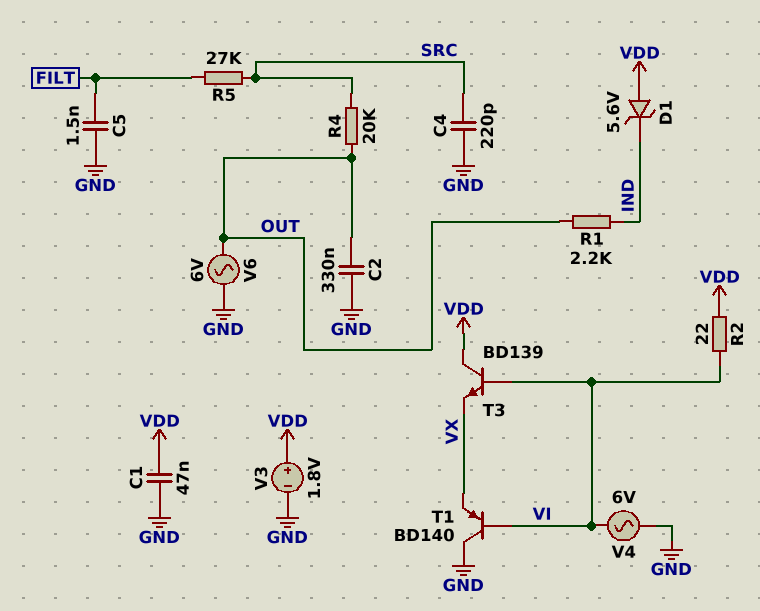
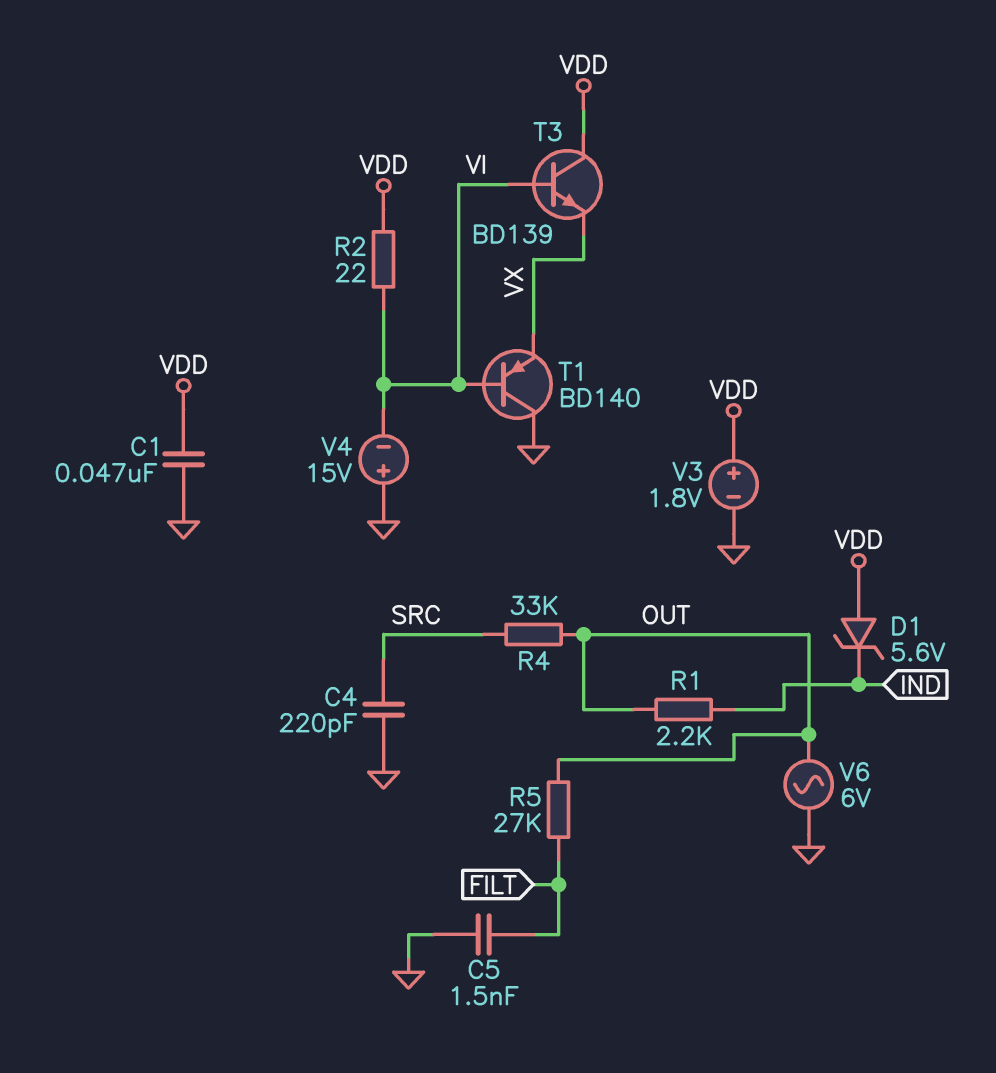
C2: 330nF (GND, OUT) -> none
R4: 20k (OUT, SRC) -> 33k (OUT, SRC)
R5: 27k (FILT, SRC) -> 27k (FILT, OUT)
V4: AC 6V (GND, VI) -> 15V (plus GND, minus VI)

